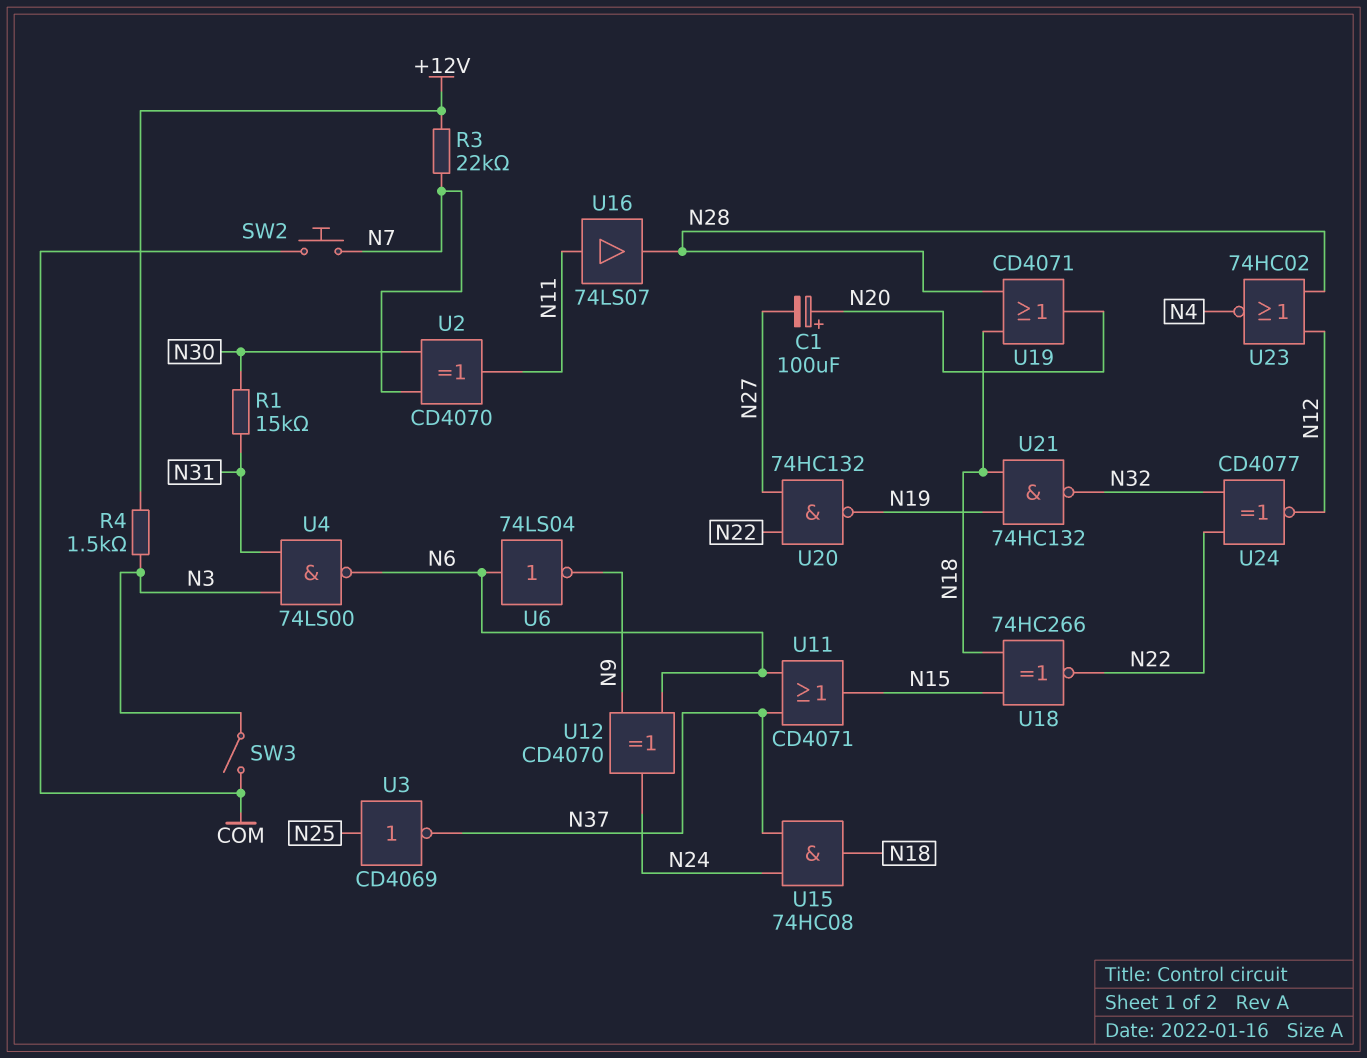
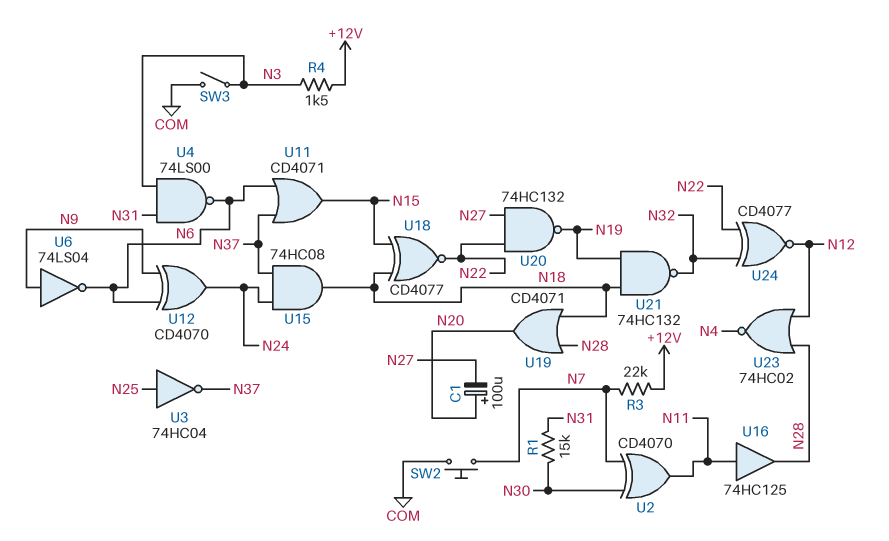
U3: NOT CD4069 (in N25, out N37) -> NOT 74HC04 (in N25, out N37)
U6: NOT 74LS04 (in N6, out N9) -> NOT 74LS04 (in N9, out N6)
U16: buffer 74LS07 (in N11, out N28) -> buffer 74HC125 (in N11, out N28)
U18: XNOR 74HC266 (in N15, in N18, out N22) -> XNOR CD4077 (in N15, in N18, out N22)

